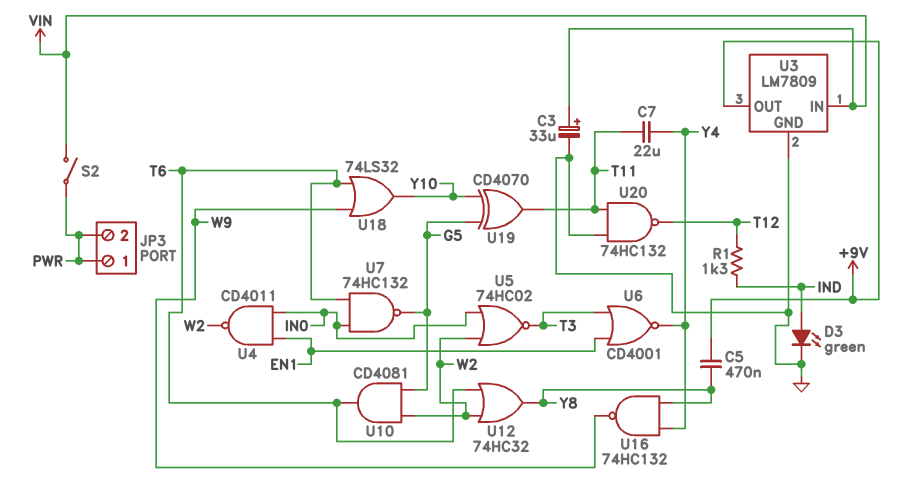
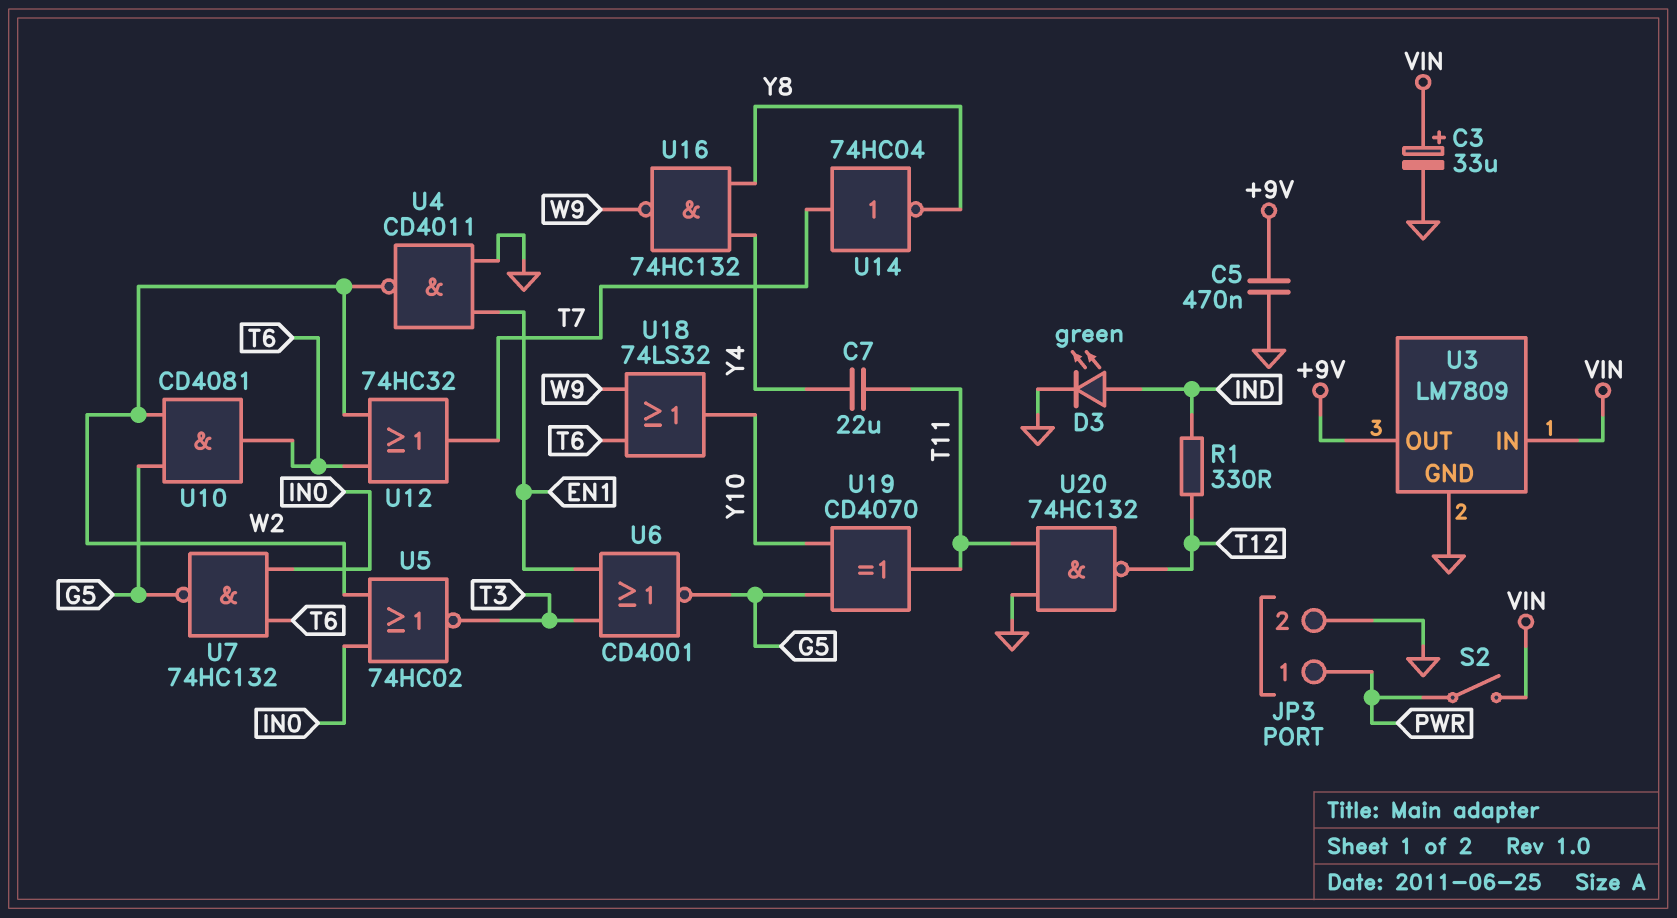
C5: 470nF (+9V, Y8) -> 470nF (+9V, GND)
JP3 pin 2: PWR -> GND
R1: 1.3k (IND, T12) -> 330 (IND, T12)
U4: NAND CD4011 (in EN1, in IN0, out W2) -> NAND CD4011 (in EN1, in GND, out W2)
U6: NOR CD4001 (in EN1, in T3, out Y4) -> NOR CD4001 (in EN1, in T3, out G5)
U12: OR 74HC32 (in T6, in W2, out Y8) -> OR 74HC32 (in T6, in W2, out T7)
U14: none -> NOT 74HC04 (in T7, out Y8)

